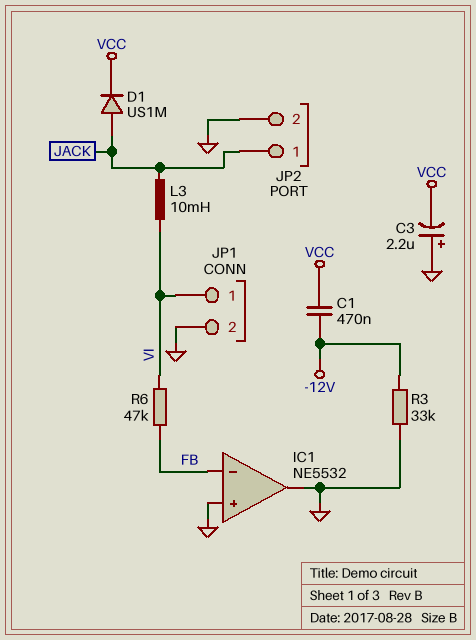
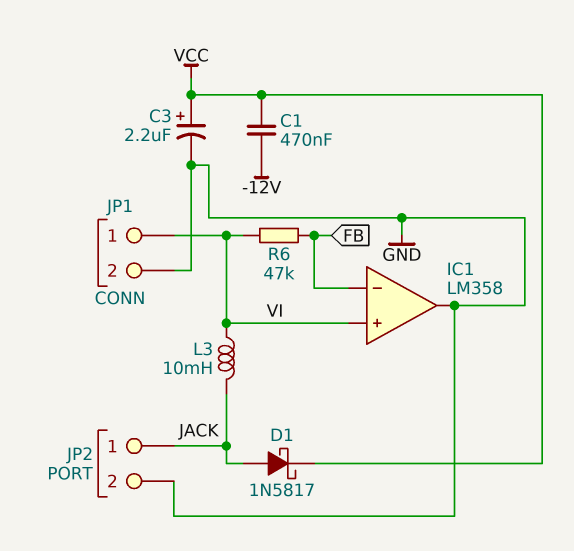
C3: 2.2uF (plus GND, minus VCC) -> 2.2uF (plus VCC, minus GND)
D1: diode US1M (A JACK, K VCC) -> schottky 1N5817 (A JACK, K VCC)
IC1: NE5532 -> LM358
IC1 pin in+: GND -> VI
R3: 33k (-12V, GND) -> none

